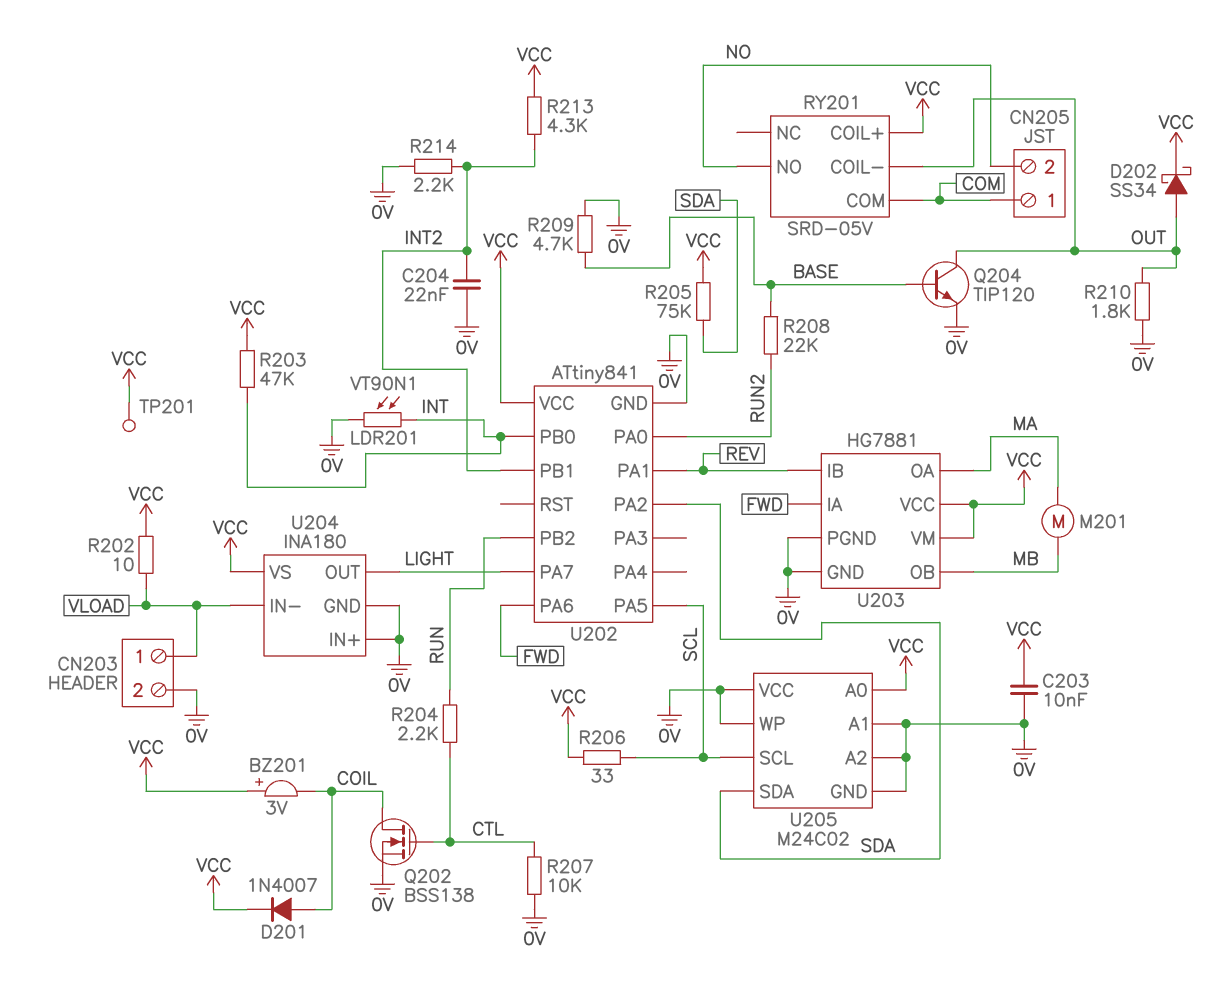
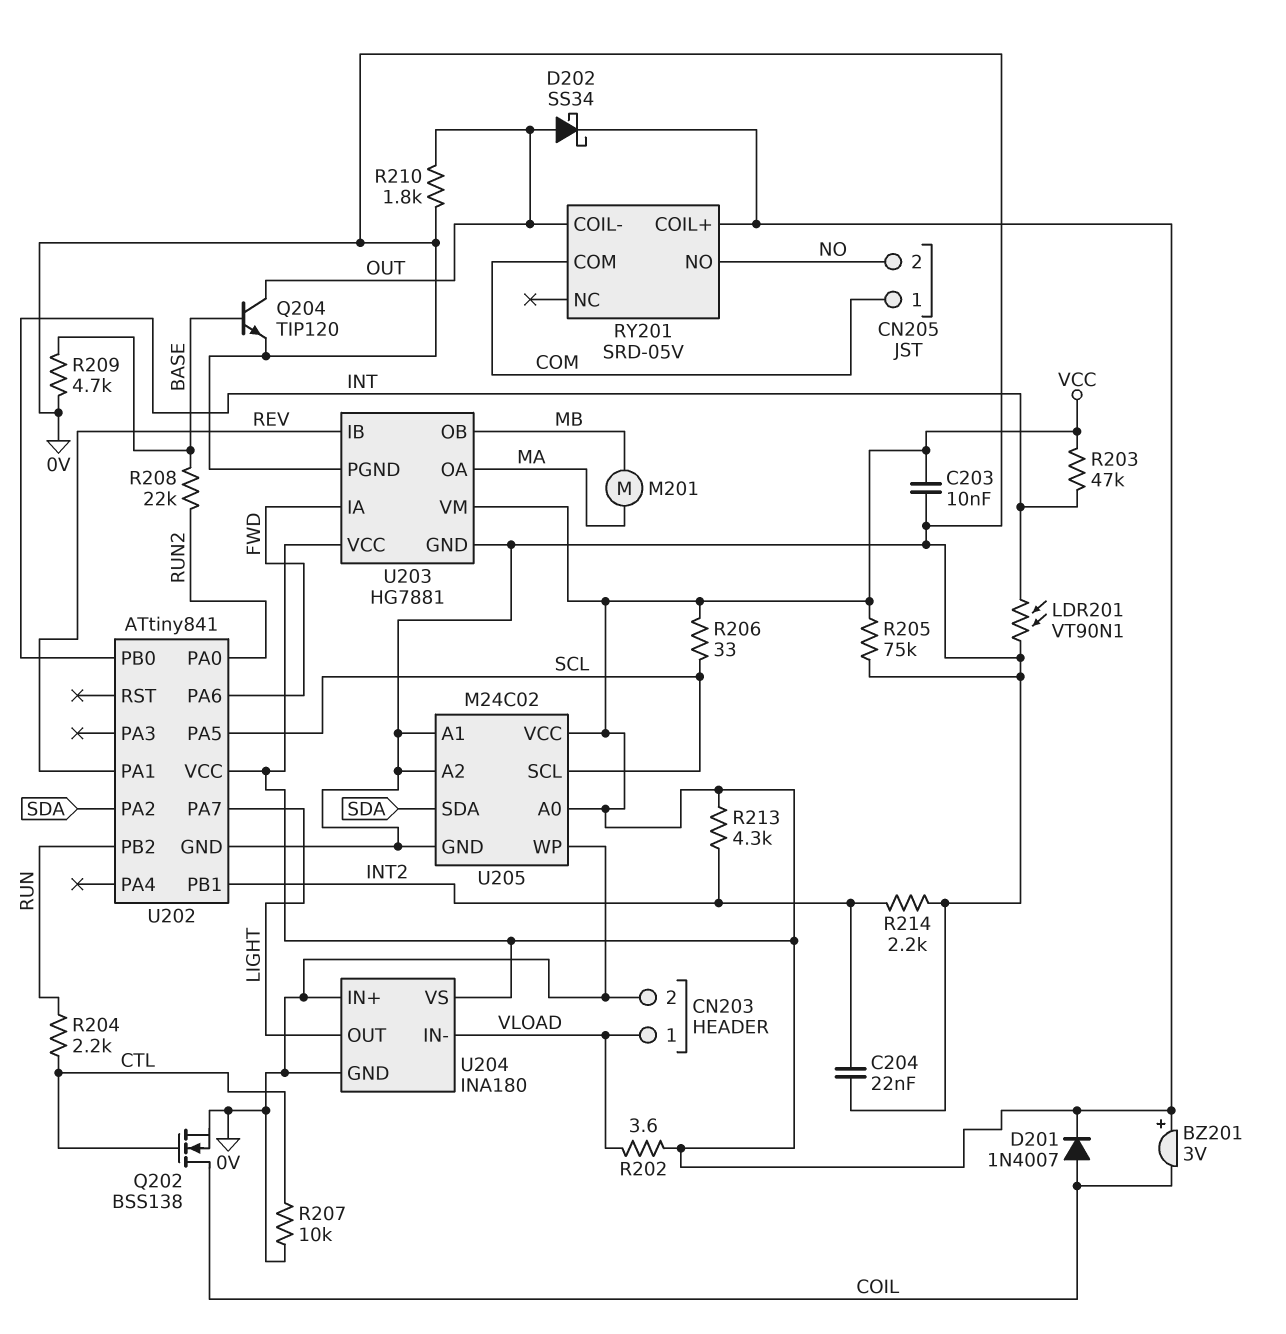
R202: 10 (VCC, VLOAD) -> 3.6 (VCC, VLOAD)
R205: 75k (SDA, VCC) -> 75k (0V, VCC)
TP201: test point (VCC) -> none
U205 pin VCC: 0V -> VCC

